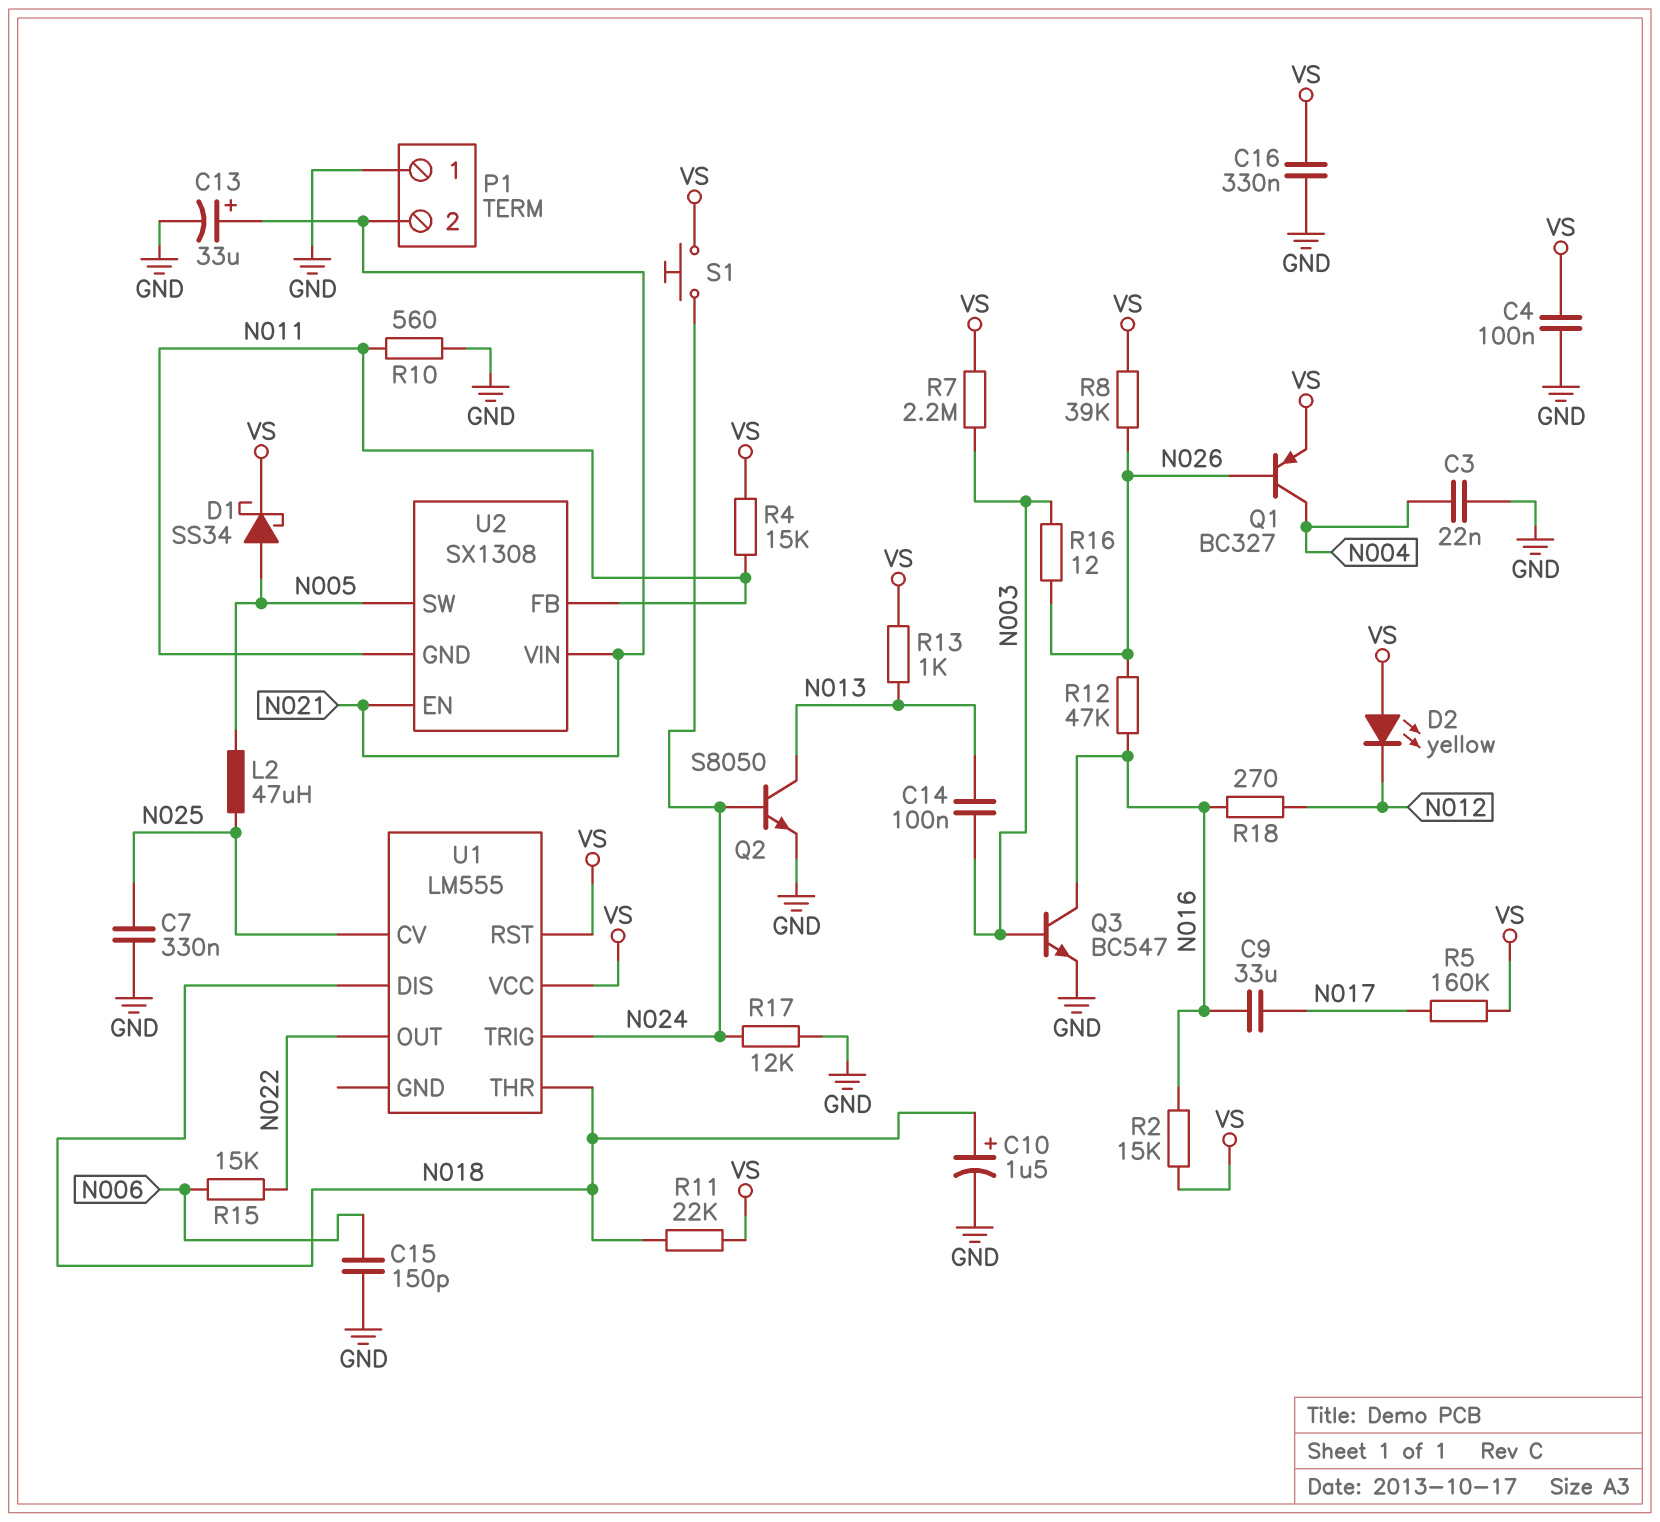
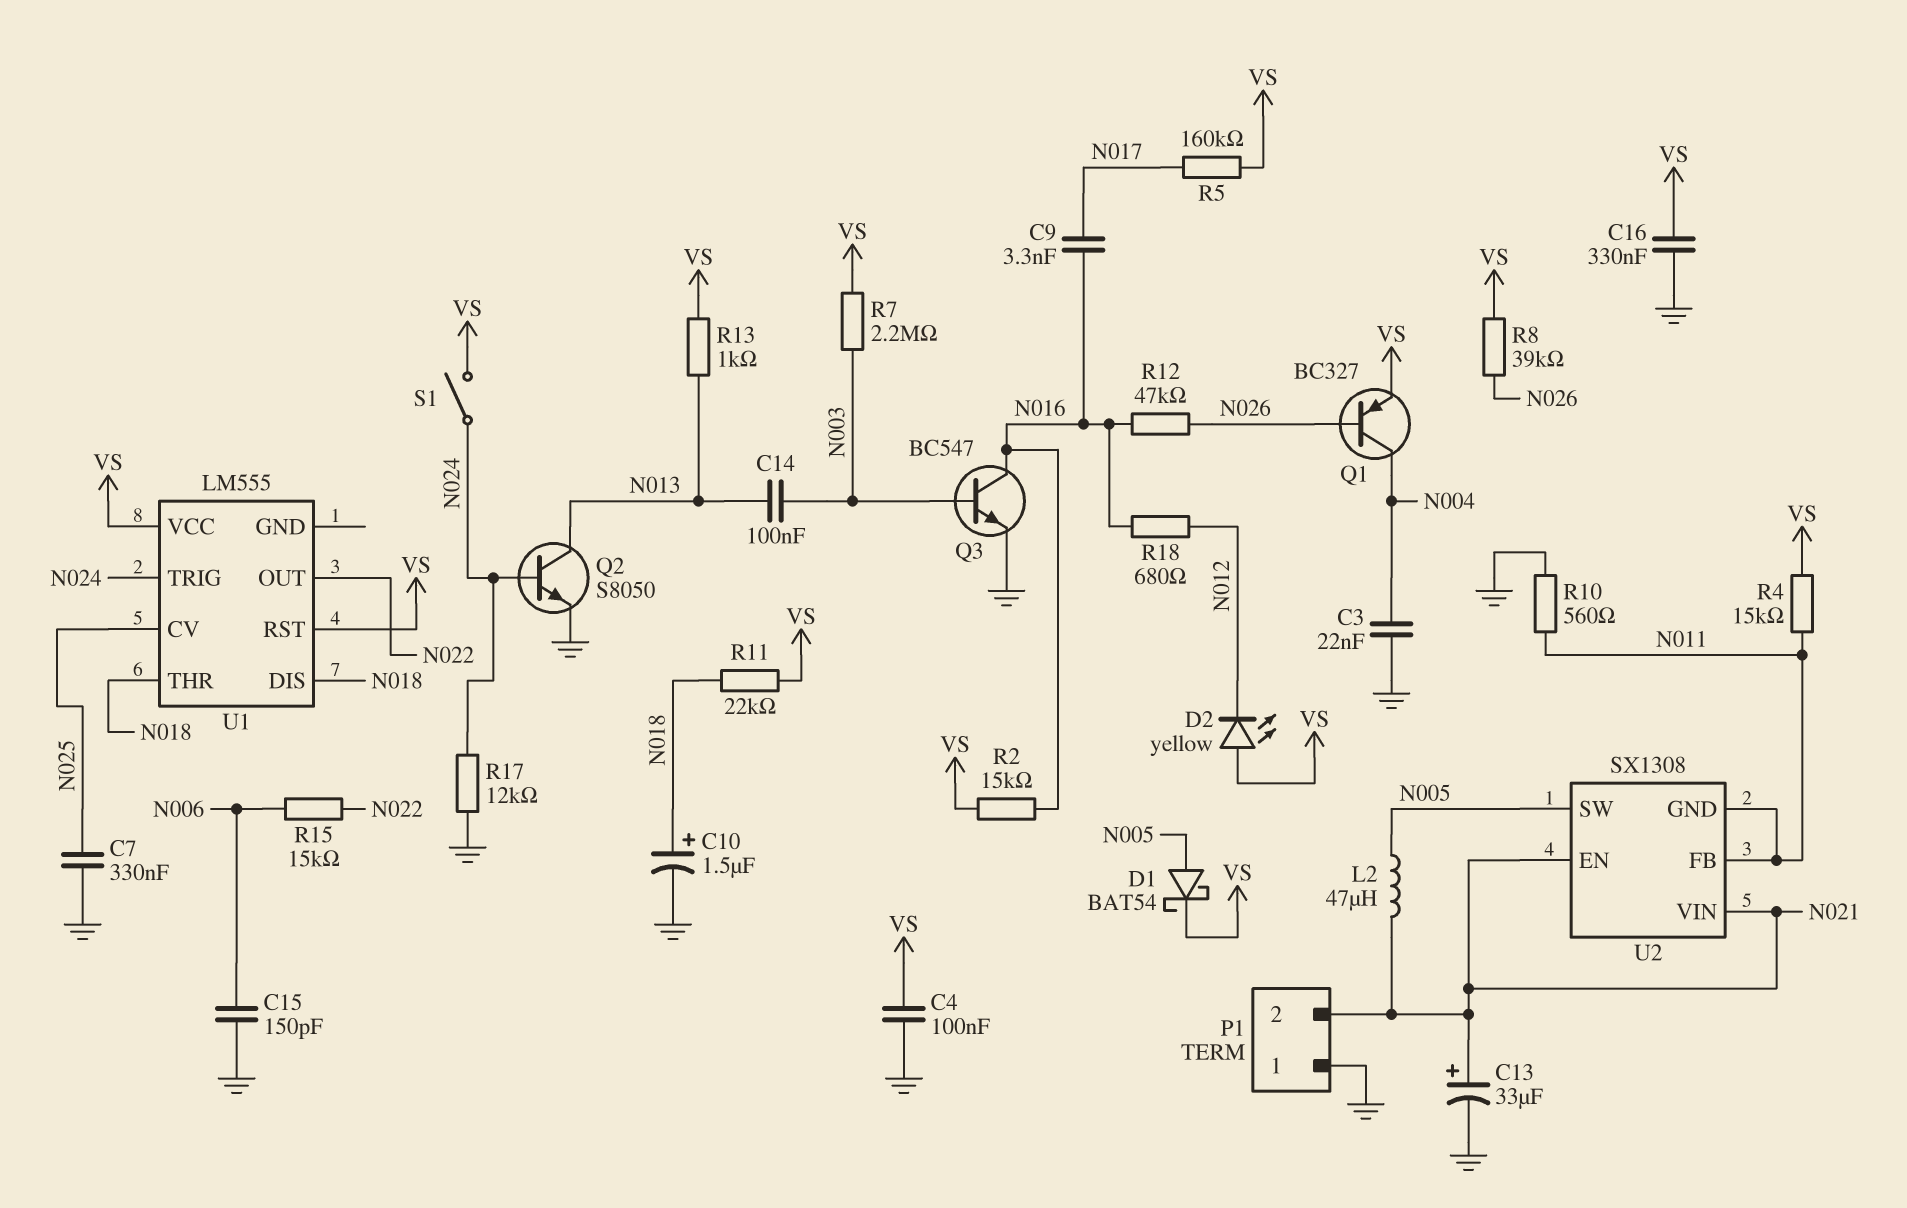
C9: 33uF (N016, N017) -> 3.3nF (N016, N017)
D1: schottky SS34 (A N005, K VS) -> schottky BAT54 (A N005, K VS)
L2: 47uH (N005, N025) -> 47uH (N005, N021)
R16: 12 (N003, N026) -> none
R18: 270 (N012, N016) -> 680 (N012, N016)
S1: button (N024, VS) -> switch (N024, VS)

